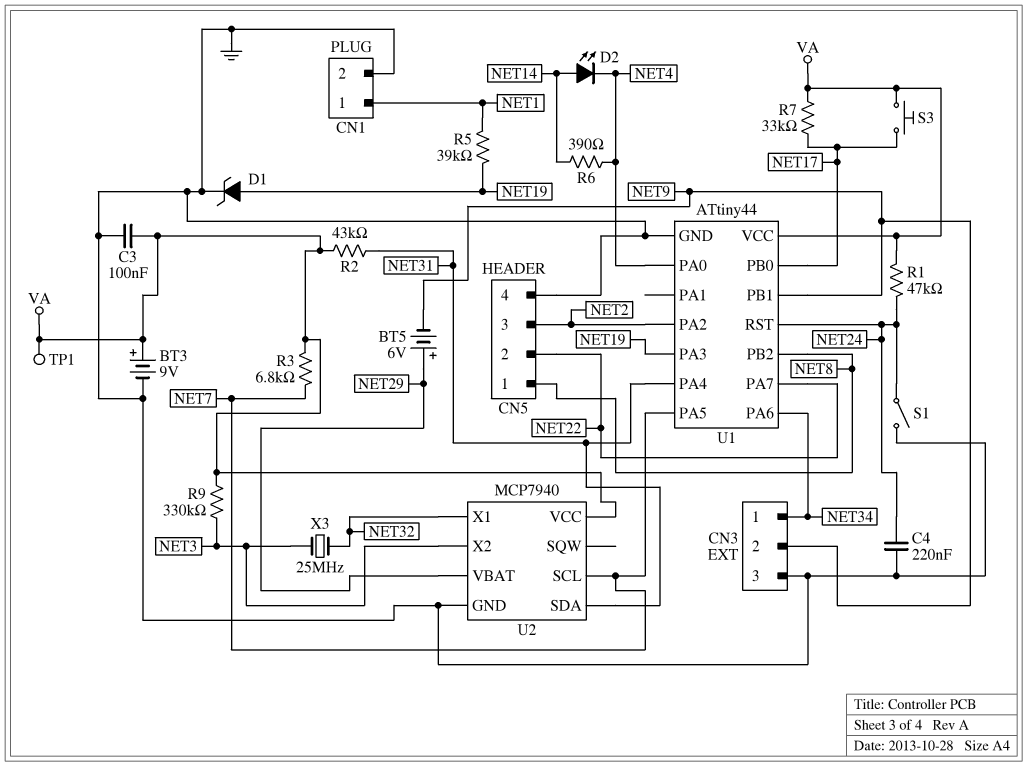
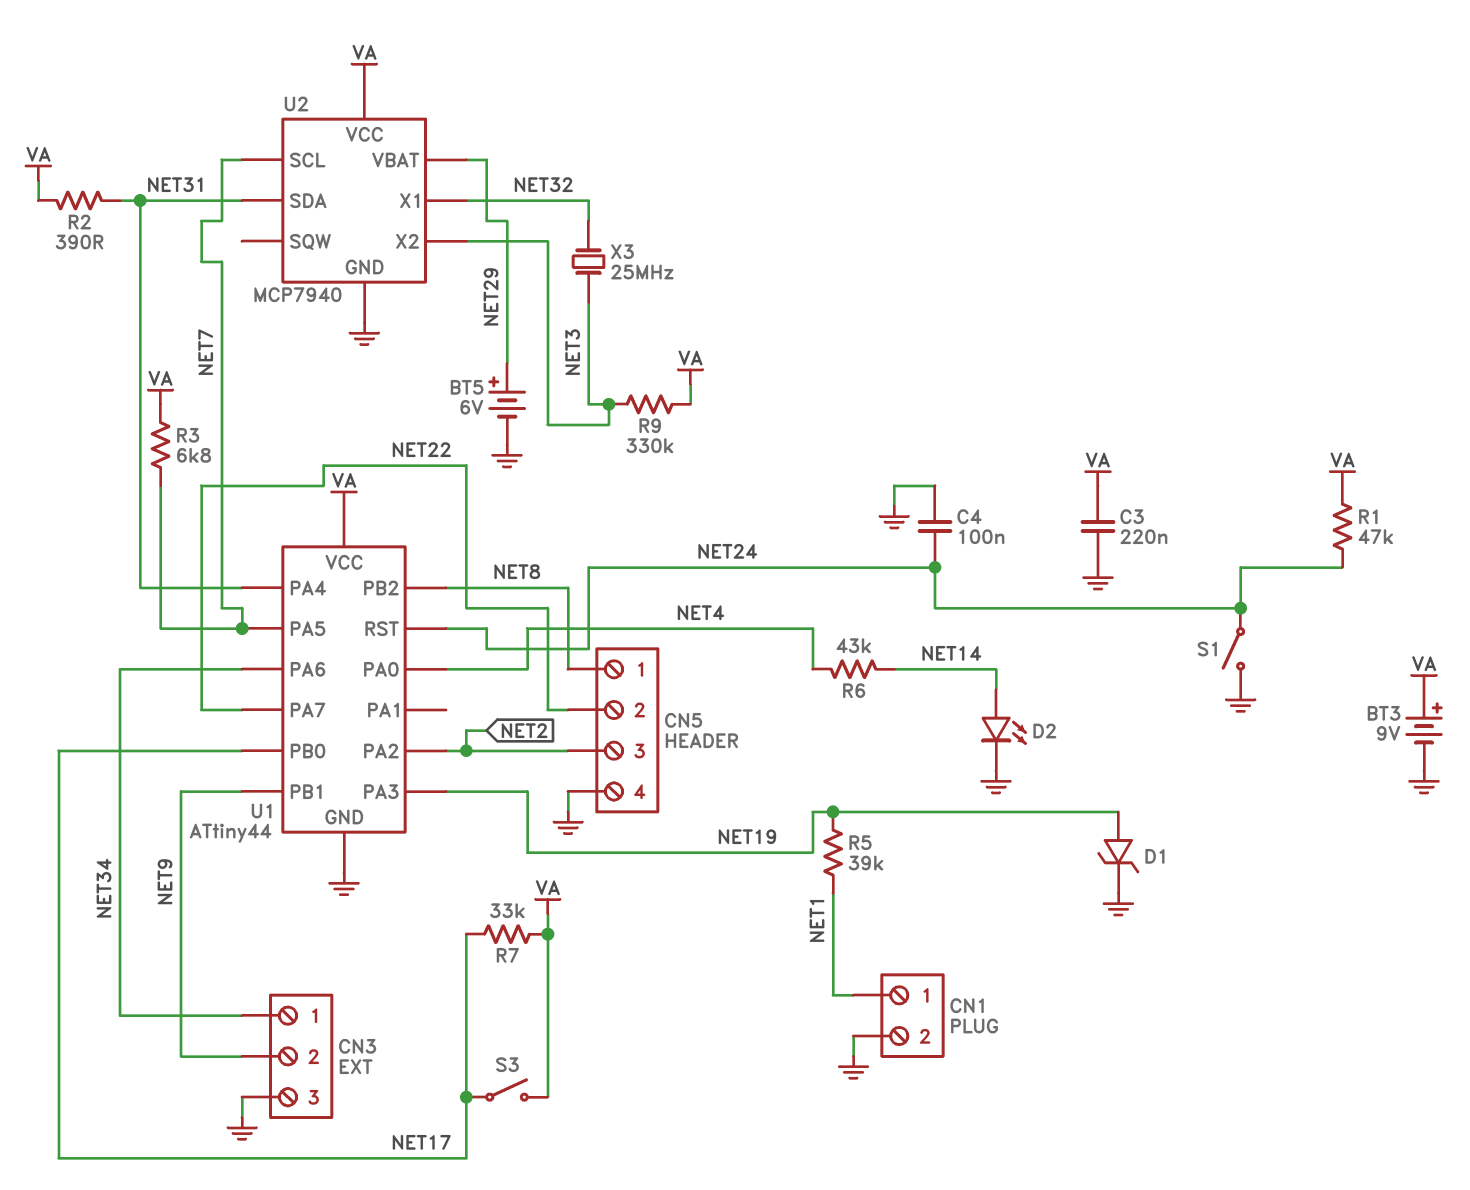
BT5: 6V (plus NET29, minus NET9) -> 6V (plus NET29, minus GND)
C3: 100nF (GND, VA) -> 220nF (GND, VA)
C4: 220nF (GND, NET24) -> 100nF (GND, NET24)
D2: LED (A NET14, K NET4) -> LED (A NET14, K GND)
R2: 43k (NET31, VA) -> 390 (NET31, VA)
R6: 390 (NET4, NET14) -> 43k (NET4, NET14)
S3: button (NET17, VA) -> switch (NET17, VA)
TP1: test point (VA) -> none

